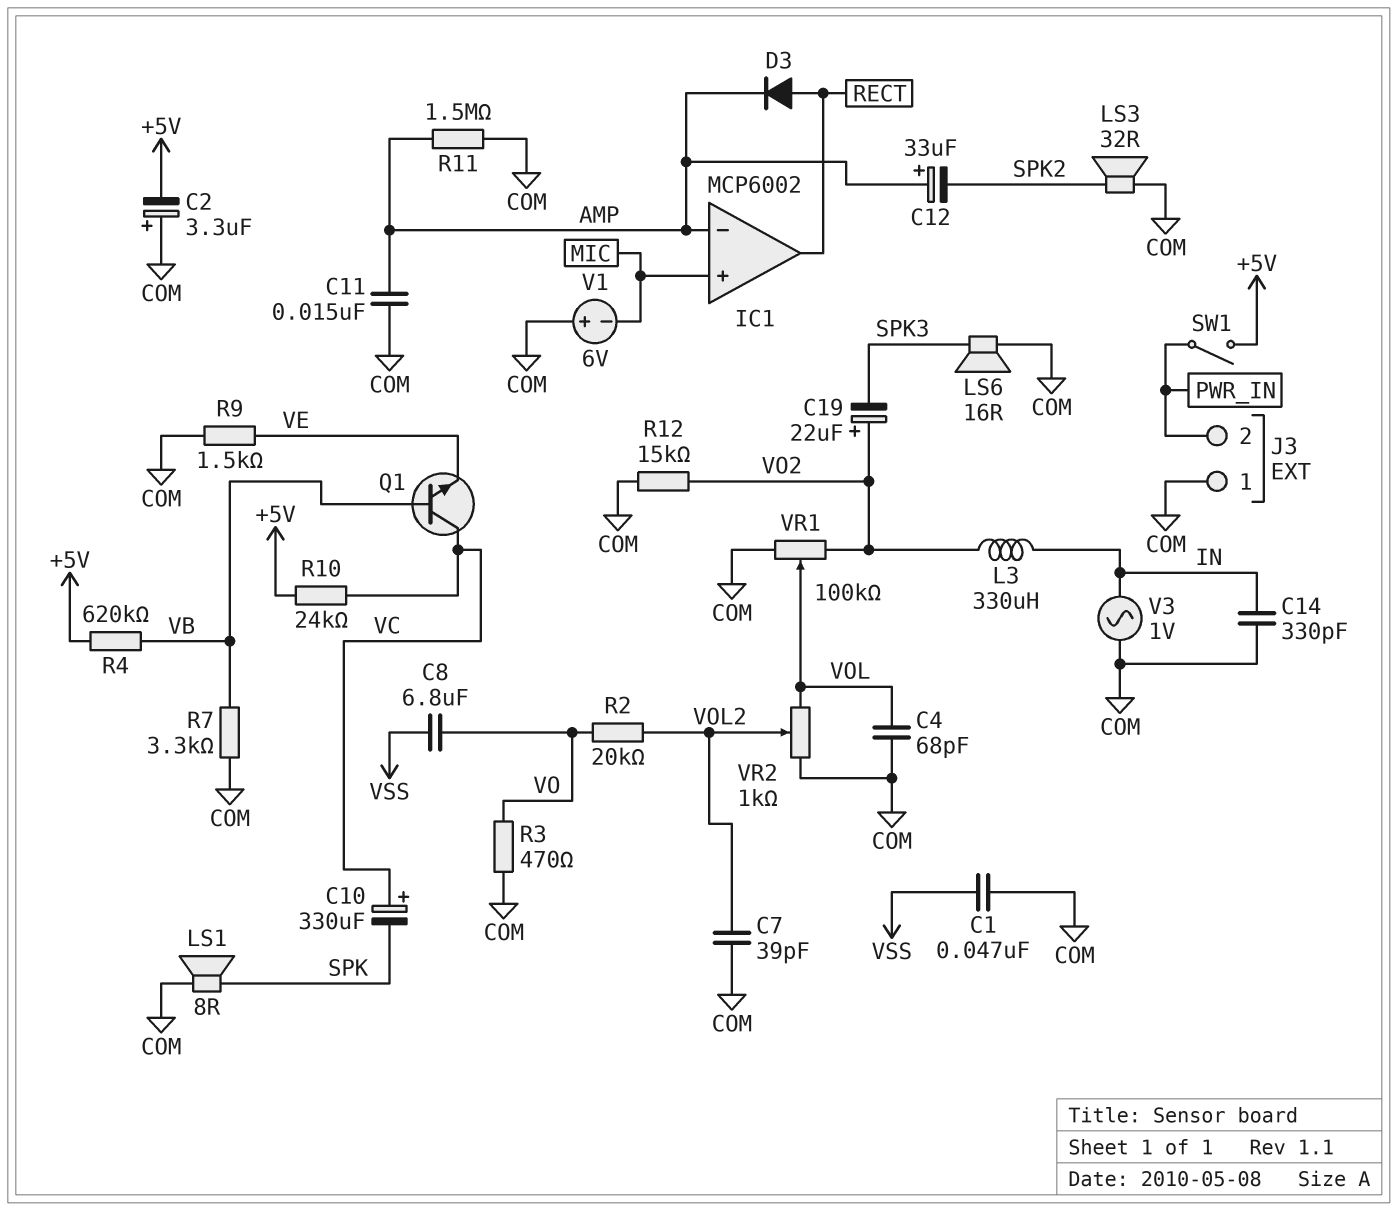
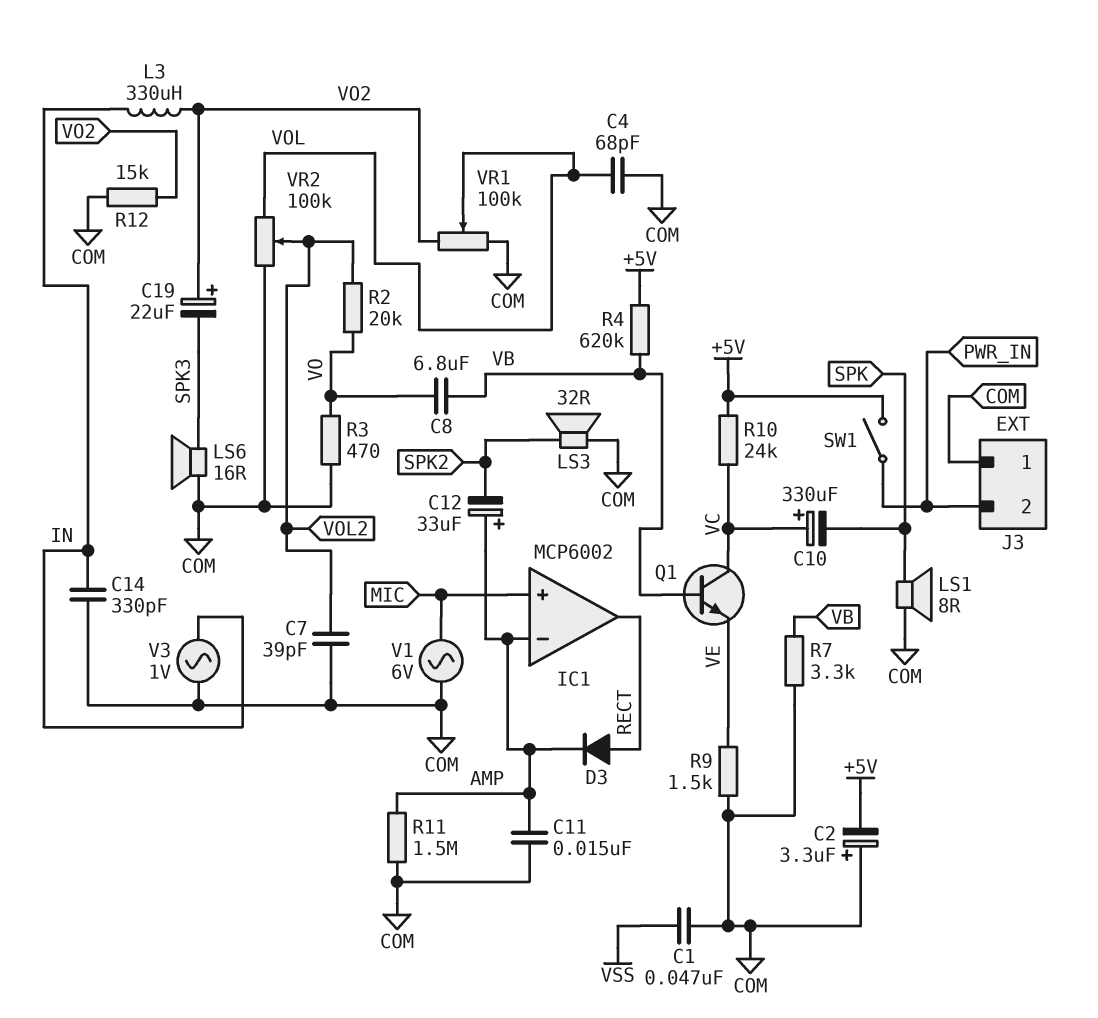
C8: 6.8uF (VO, VSS) -> 6.8uF (VB, VO)
V1: 6V (plus COM, minus MIC) -> AC 6V (COM, MIC)
VR2: 1k (COM, VOL, wiper VOL2) -> 100k (COM, VOL, wiper VOL2)

